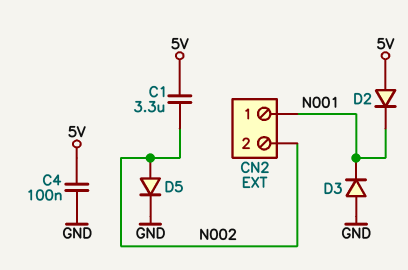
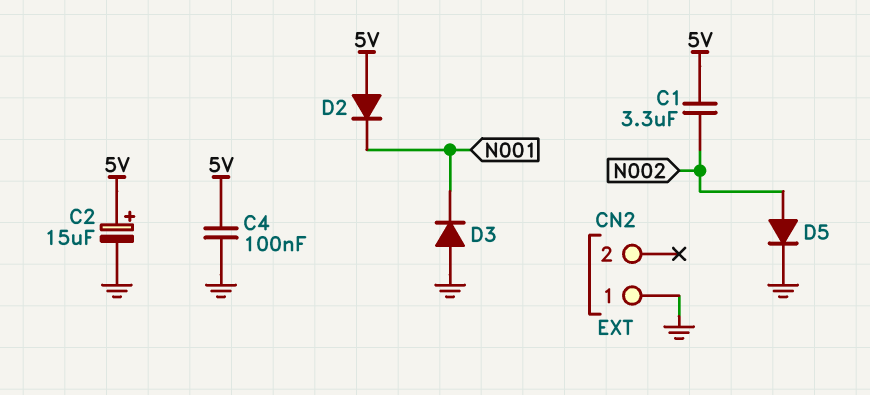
C2: none -> 15uF (plus 5V, minus GND)
CN2 pin 1: N001 -> GND
CN2 pin 2: N002 -> none

